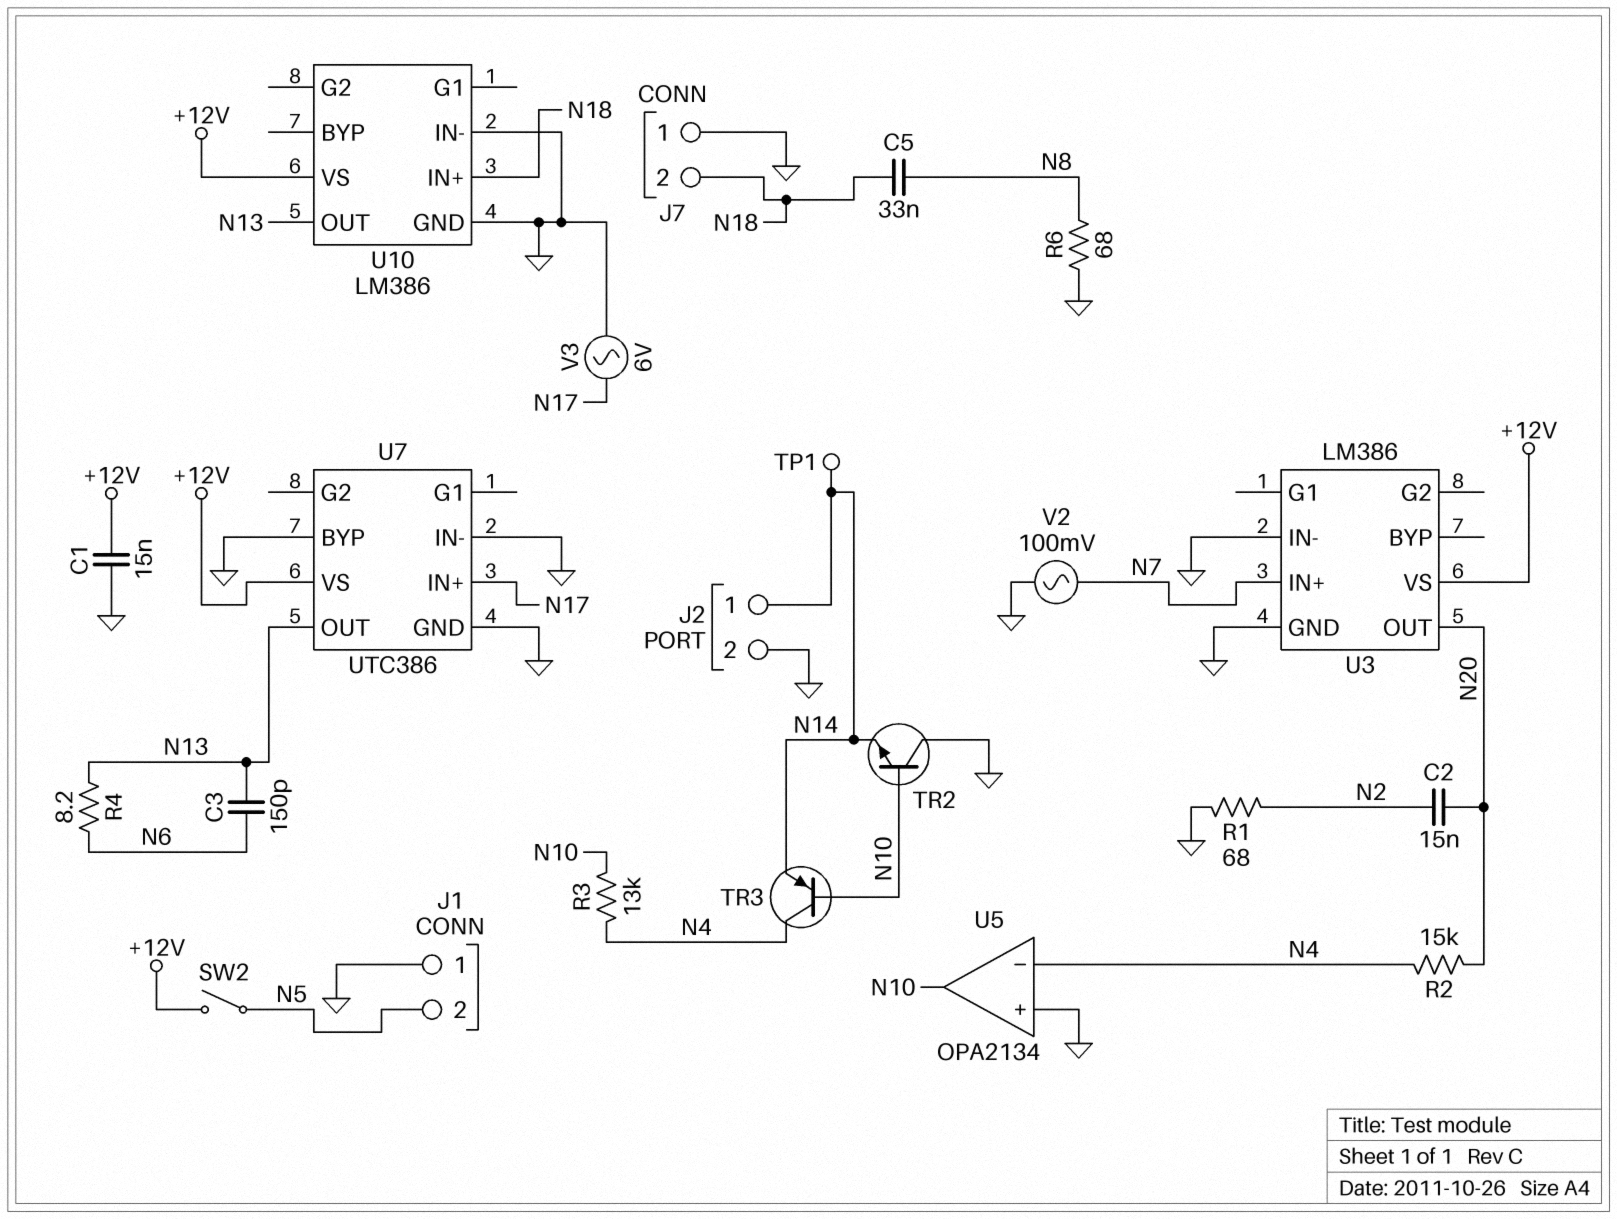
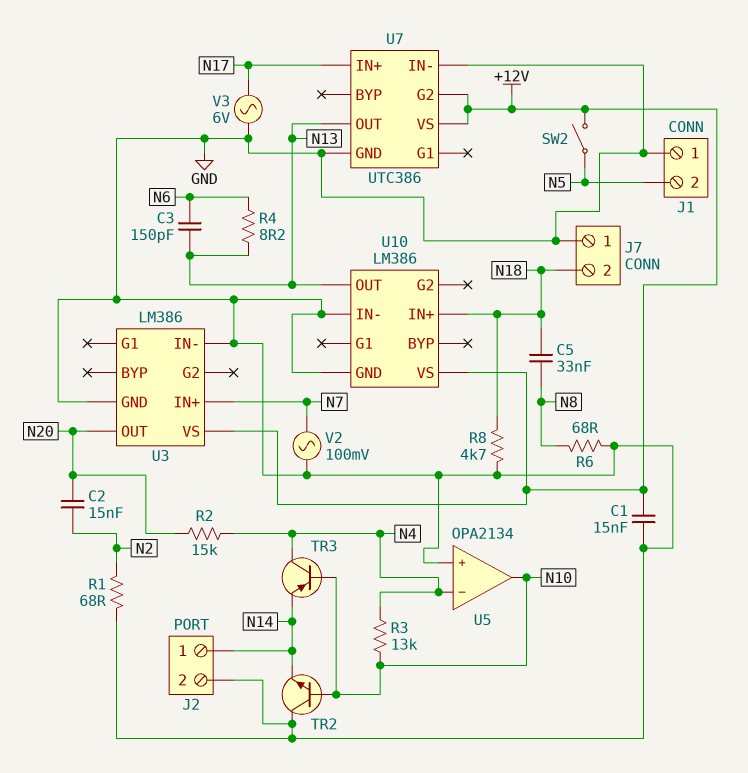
R8: none -> 4.7k (GND, N18)
TP1: test point (N14) -> none
U7 pin BYP: GND -> none
U7 pin G2: none -> +12V

